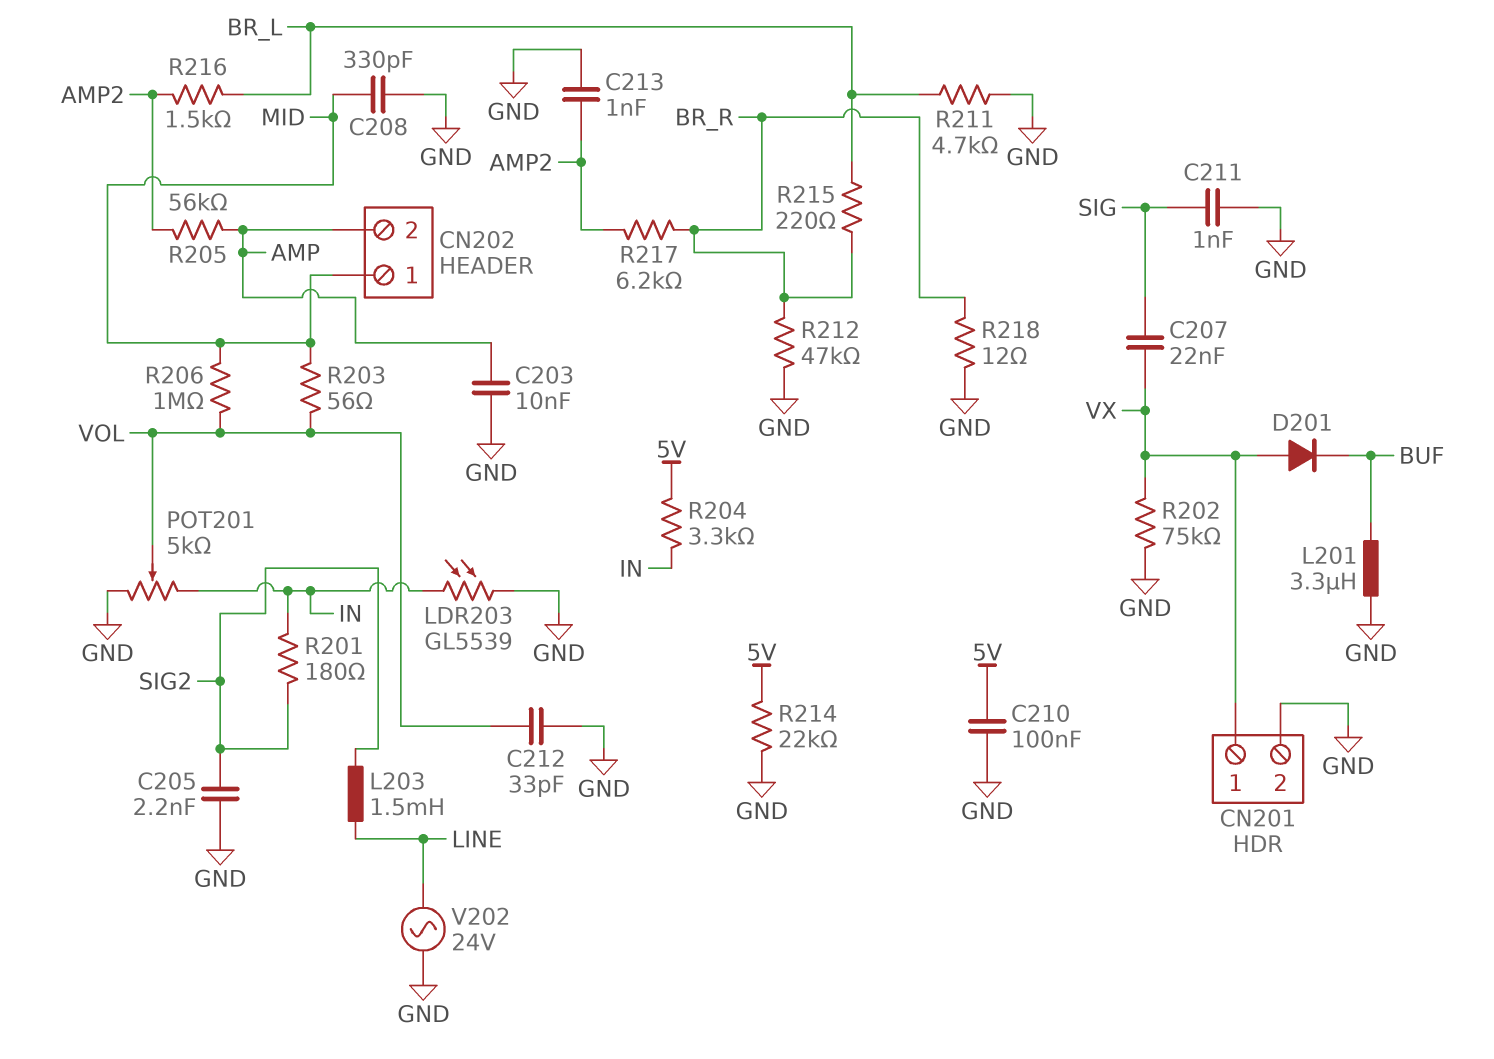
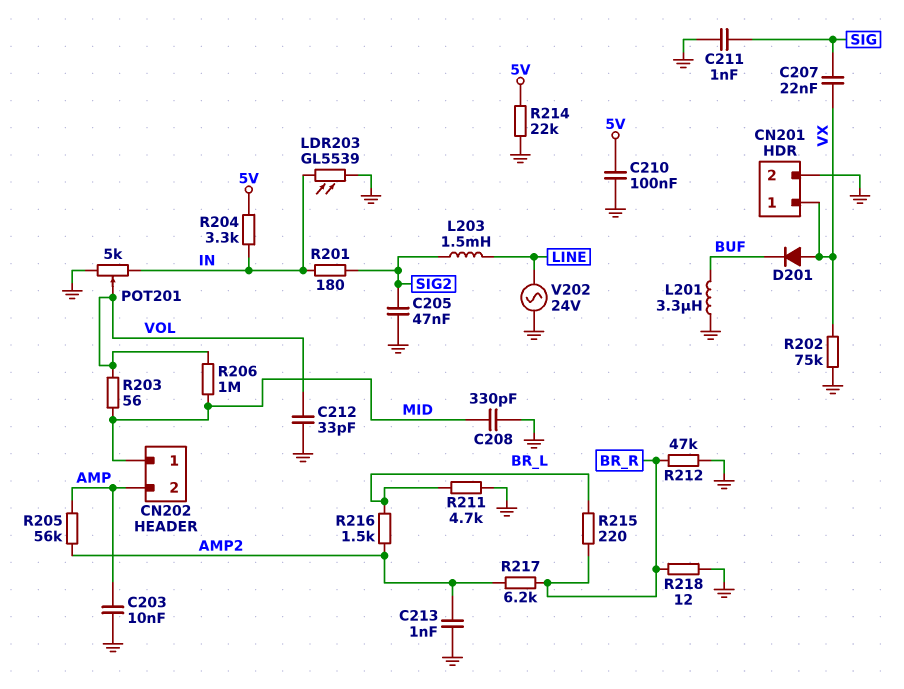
C205: 2.2nF (GND, SIG2) -> 47nF (GND, SIG2)

